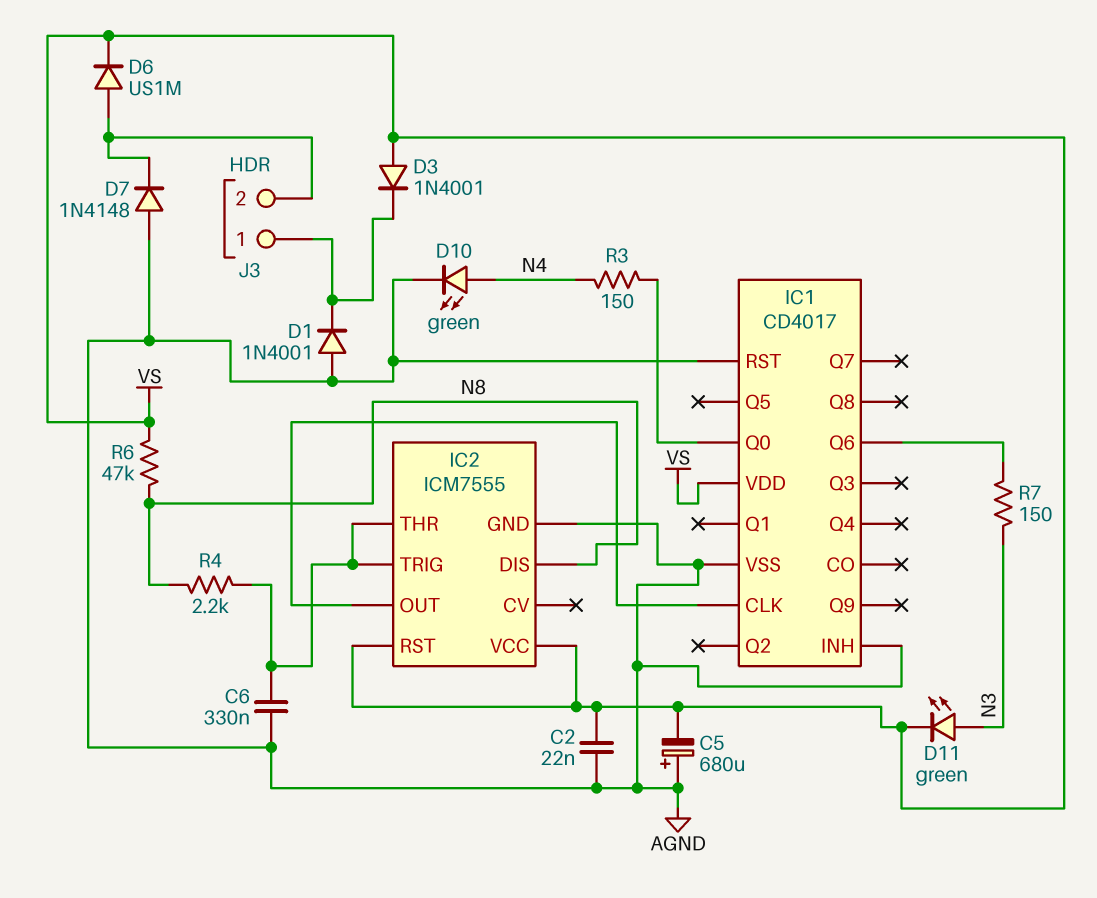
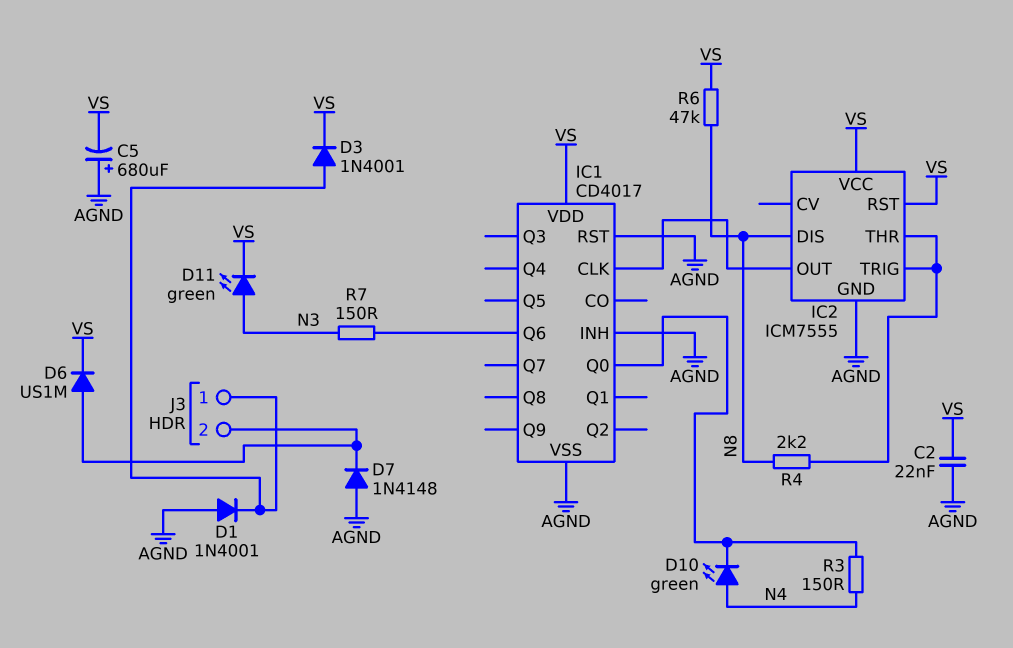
C6: 330nF (AGND, IC2/THR) -> none
D3: diode 1N4001 (A VS, K J3/1) -> diode 1N4001 (A J3/1, K VS)
D10: LED green (A N4, K AGND) -> LED green (A N4, K IC1/Q0)

